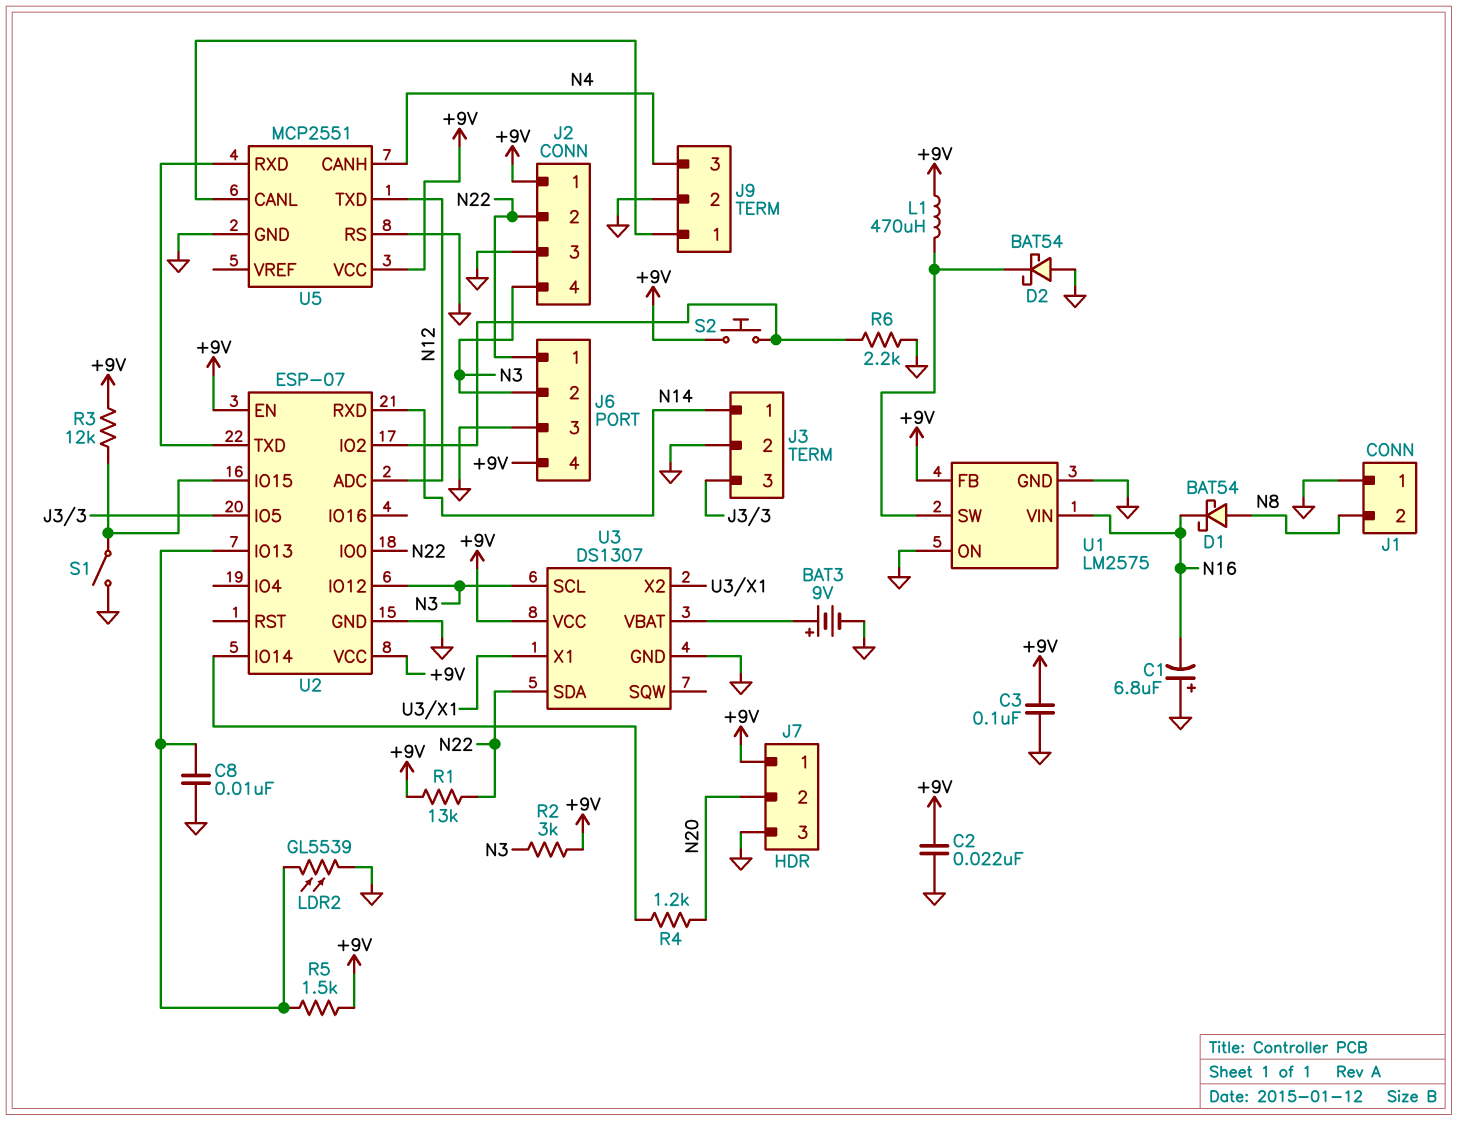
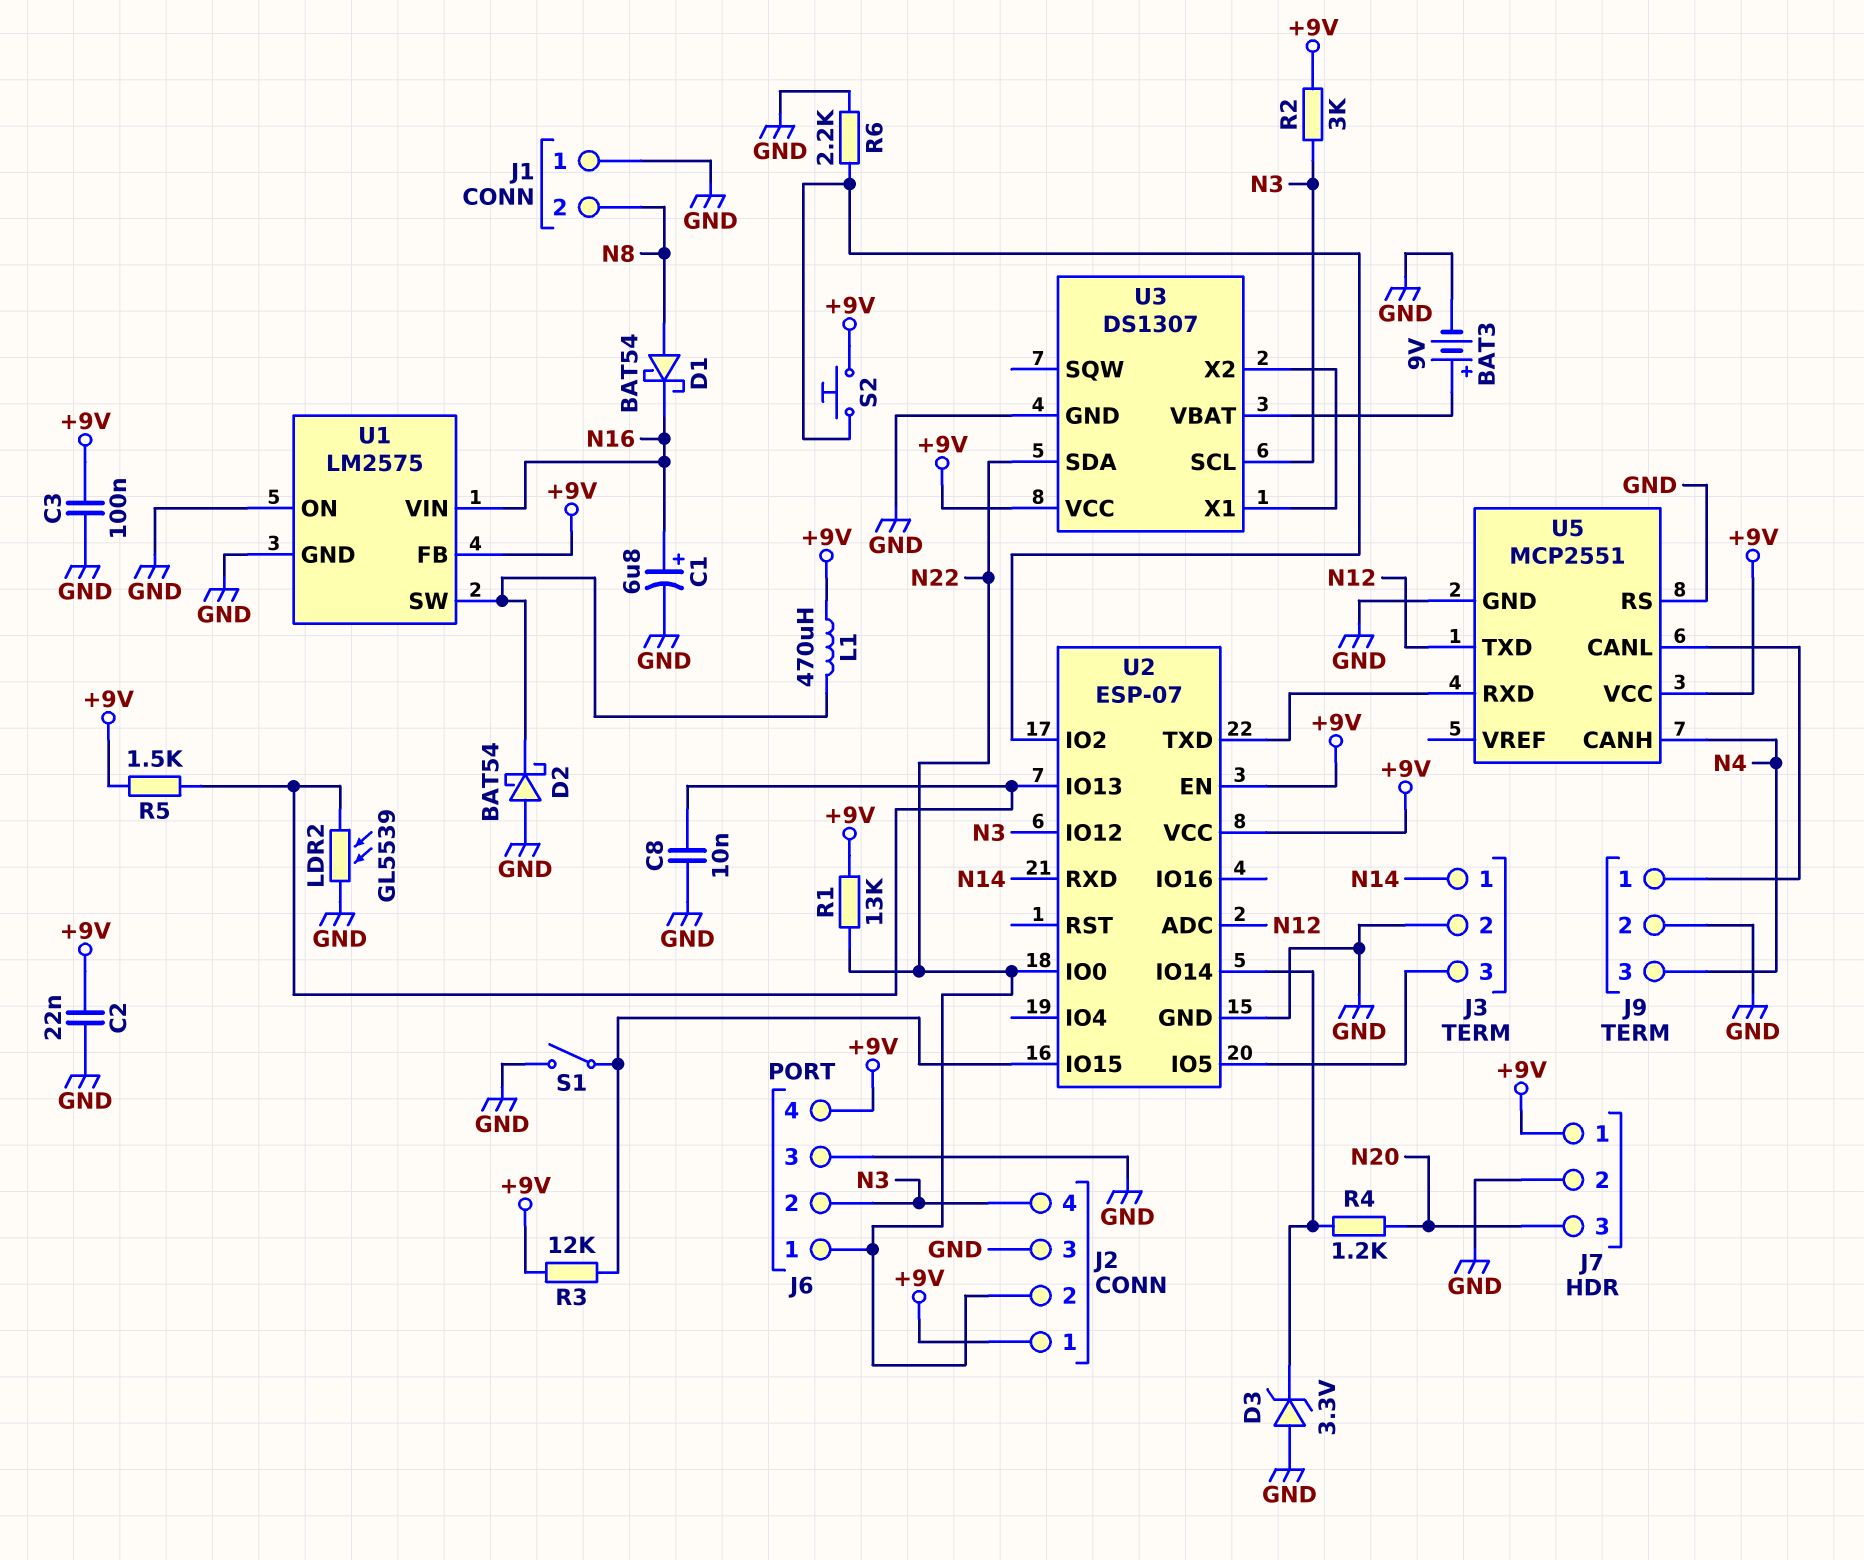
C1: 6.8uF (plus GND, minus N16) -> 6.8uF (plus N16, minus GND)
D3: none -> zener 3.3V (A GND, K U2/IO14)
J7 pin 2: N20 -> GND
J7 pin 3: GND -> N20

